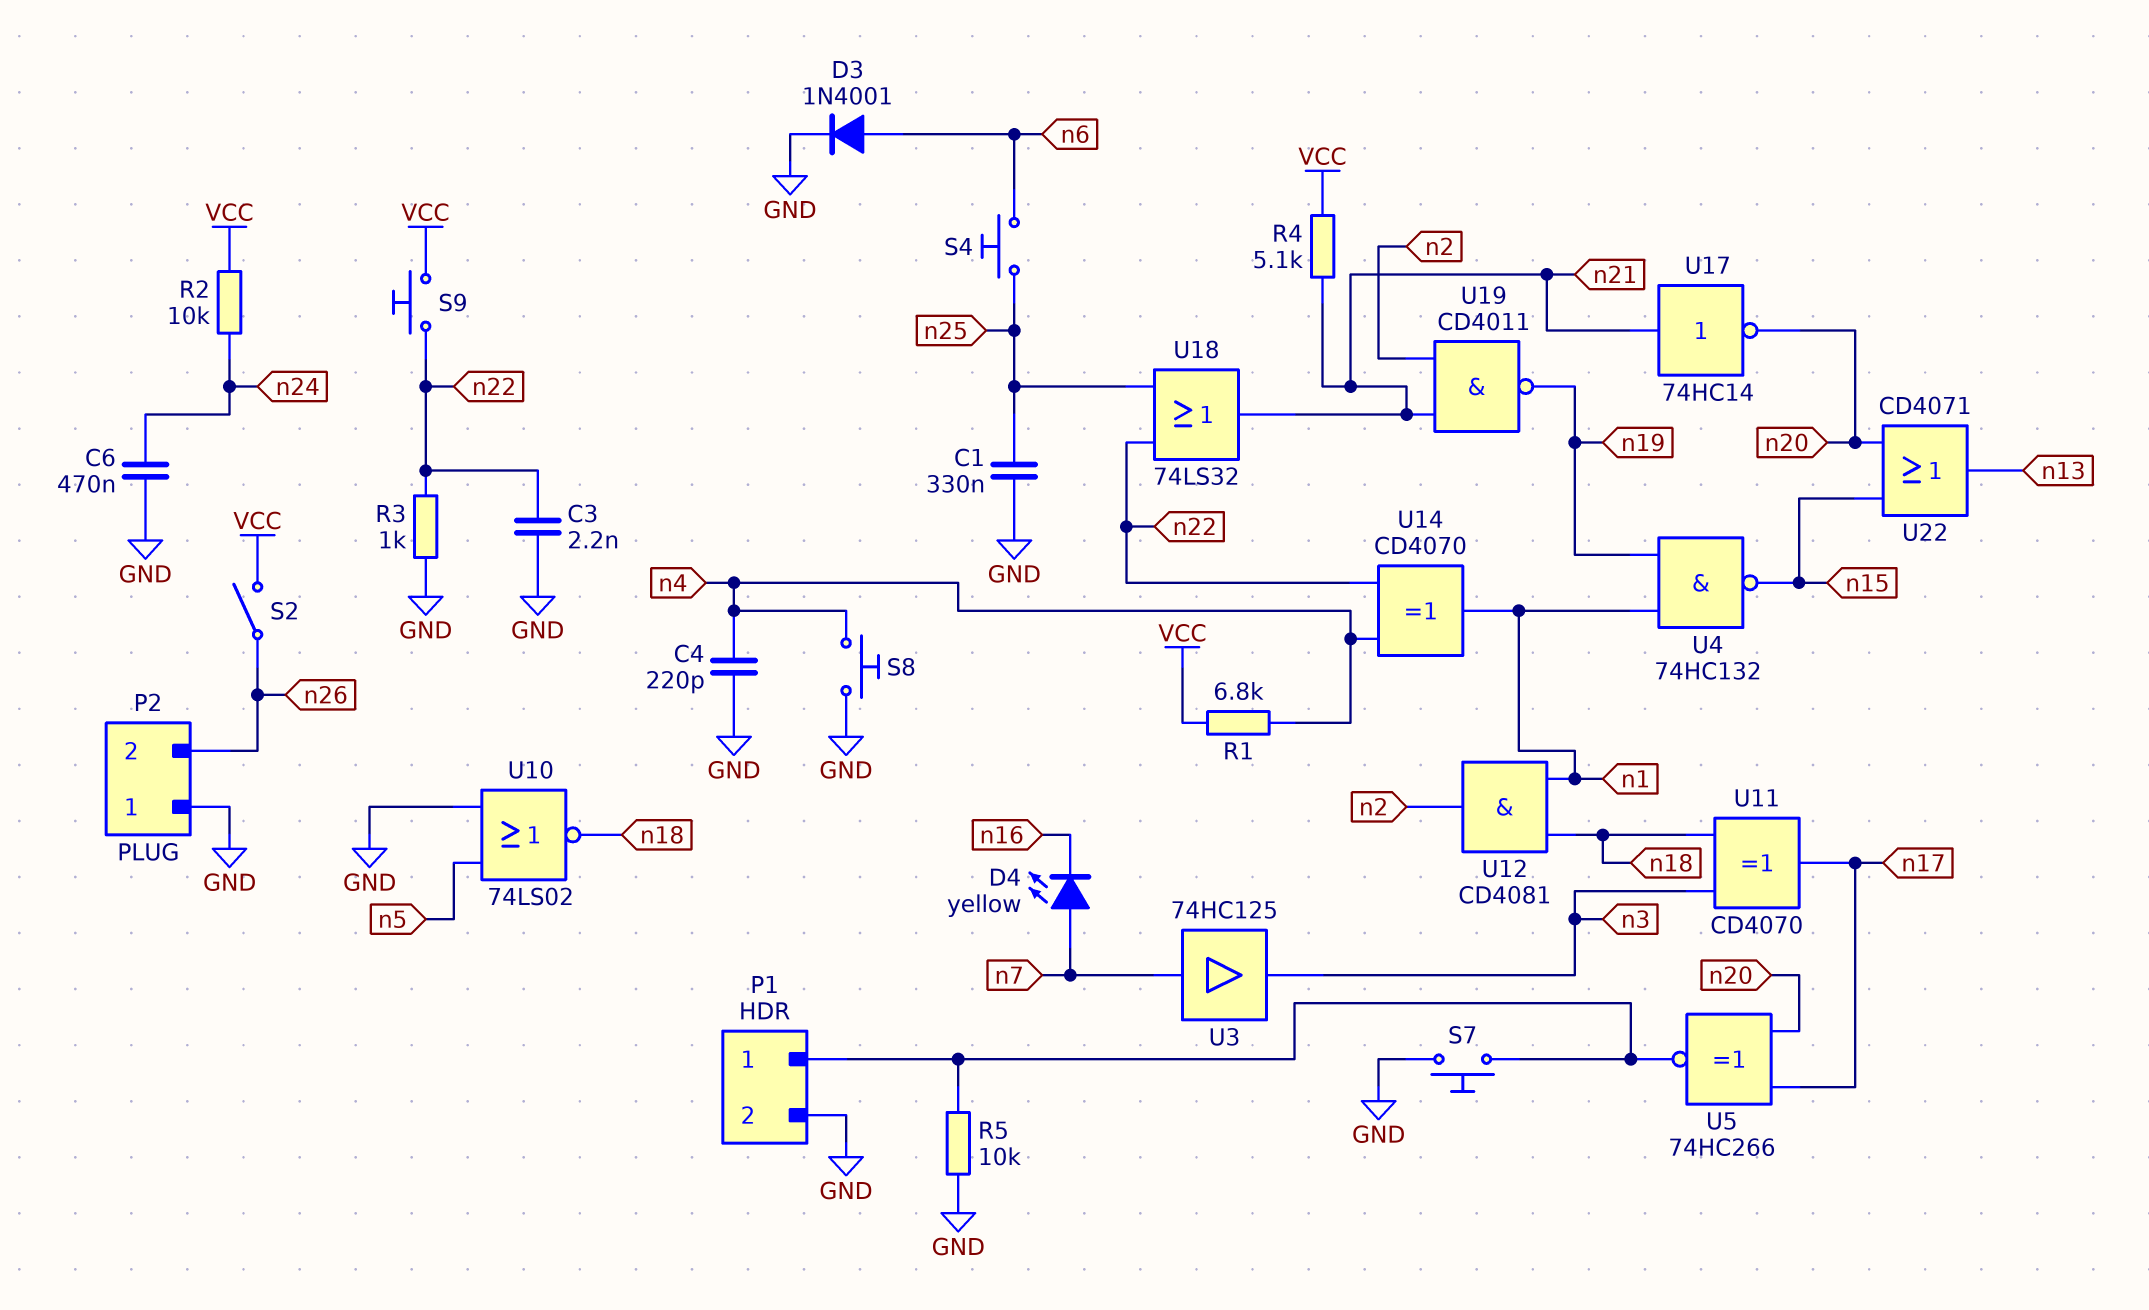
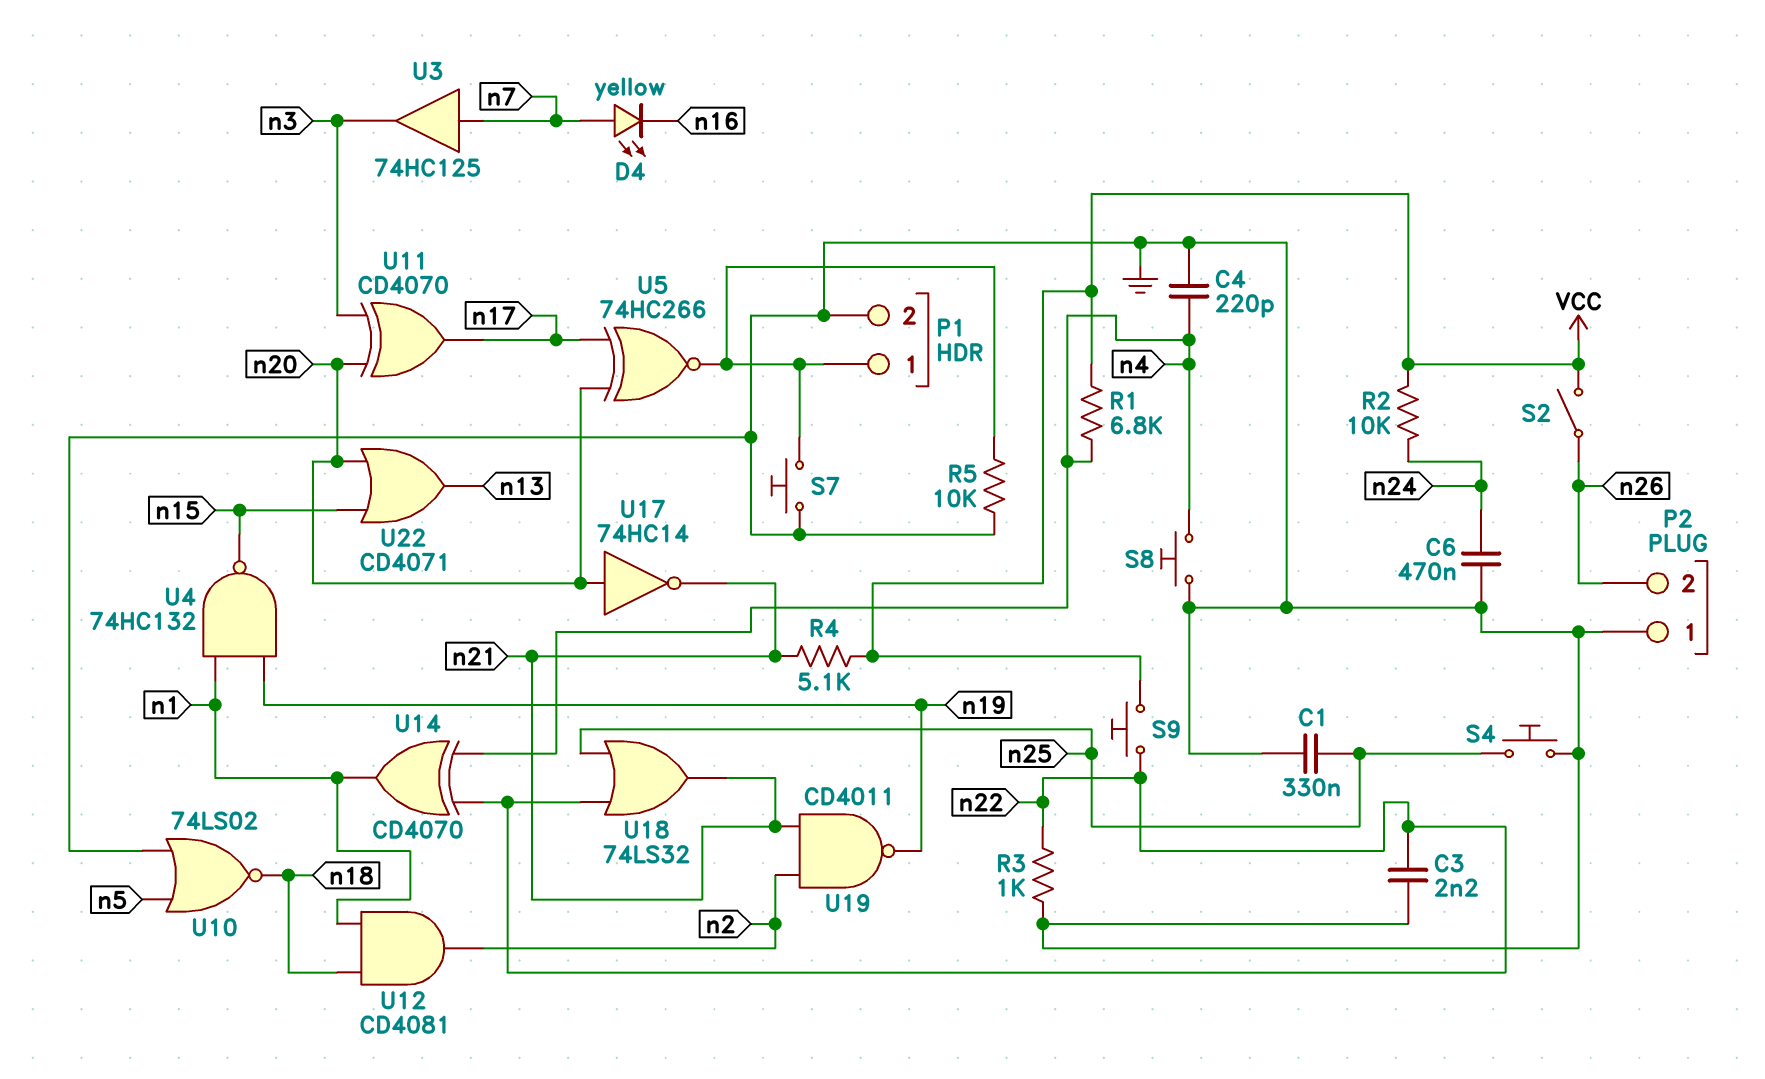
D3: diode 1N4001 (A n6, K GND) -> none
S4: button (n6, n25) -> button (GND, n25)
U11: XOR CD4070 (in n3, in n18, out n17) -> XOR CD4070 (in n3, in n20, out n17)
U17: NOT 74HC14 (in n21, out n20) -> NOT 74HC14 (in n20, out n21)

